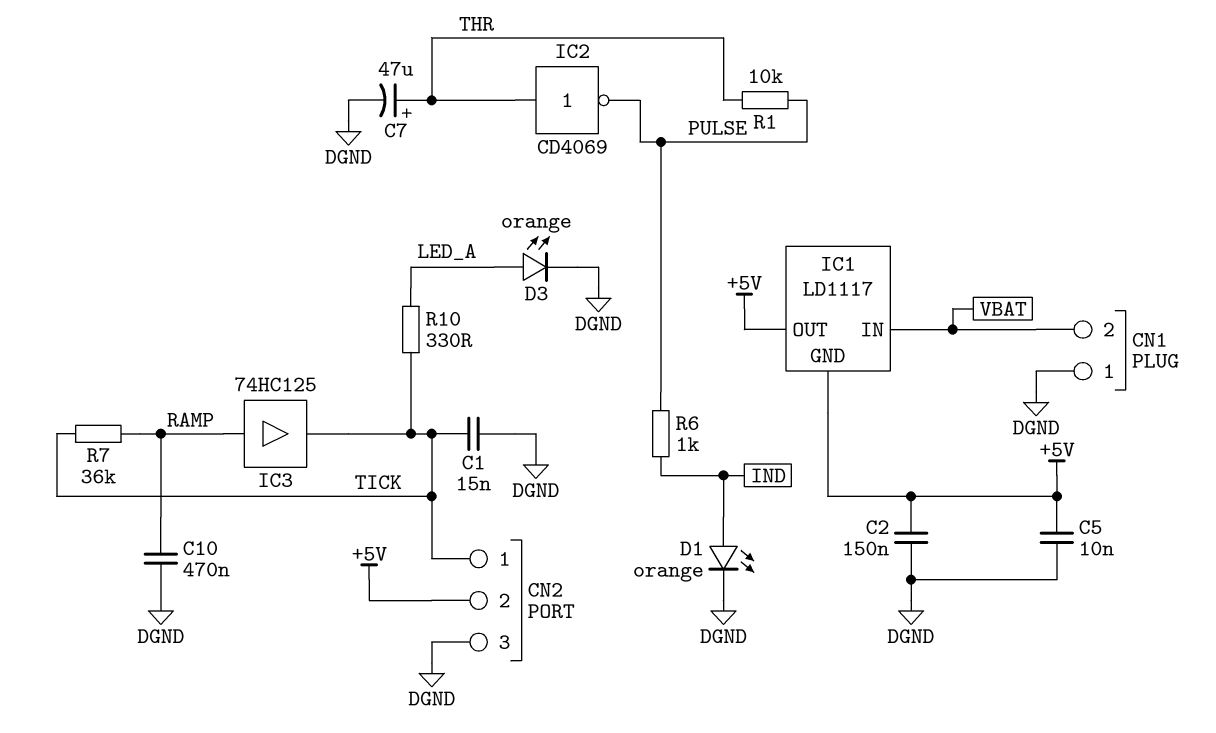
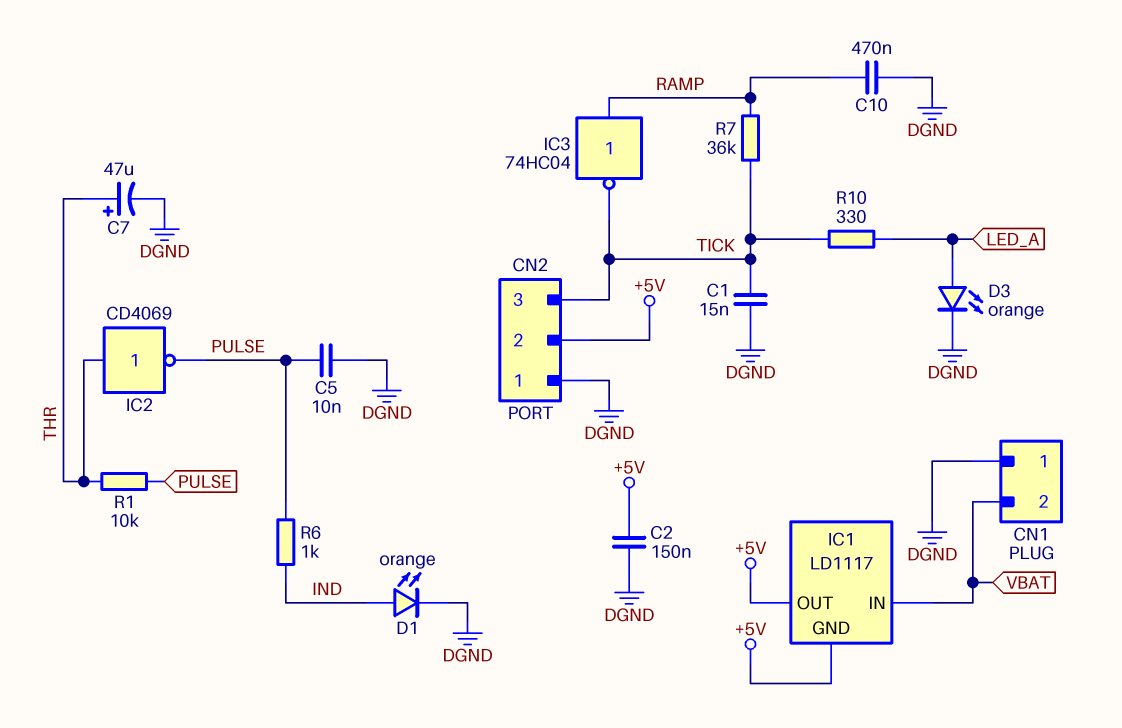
C5: 10nF (+5V, DGND) -> 10nF (DGND, PULSE)
CN2 pin 1: TICK -> DGND
CN2 pin 3: DGND -> TICK
IC3: buffer 74HC125 (in RAMP, out TICK) -> NOT 74HC04 (in RAMP, out TICK)

